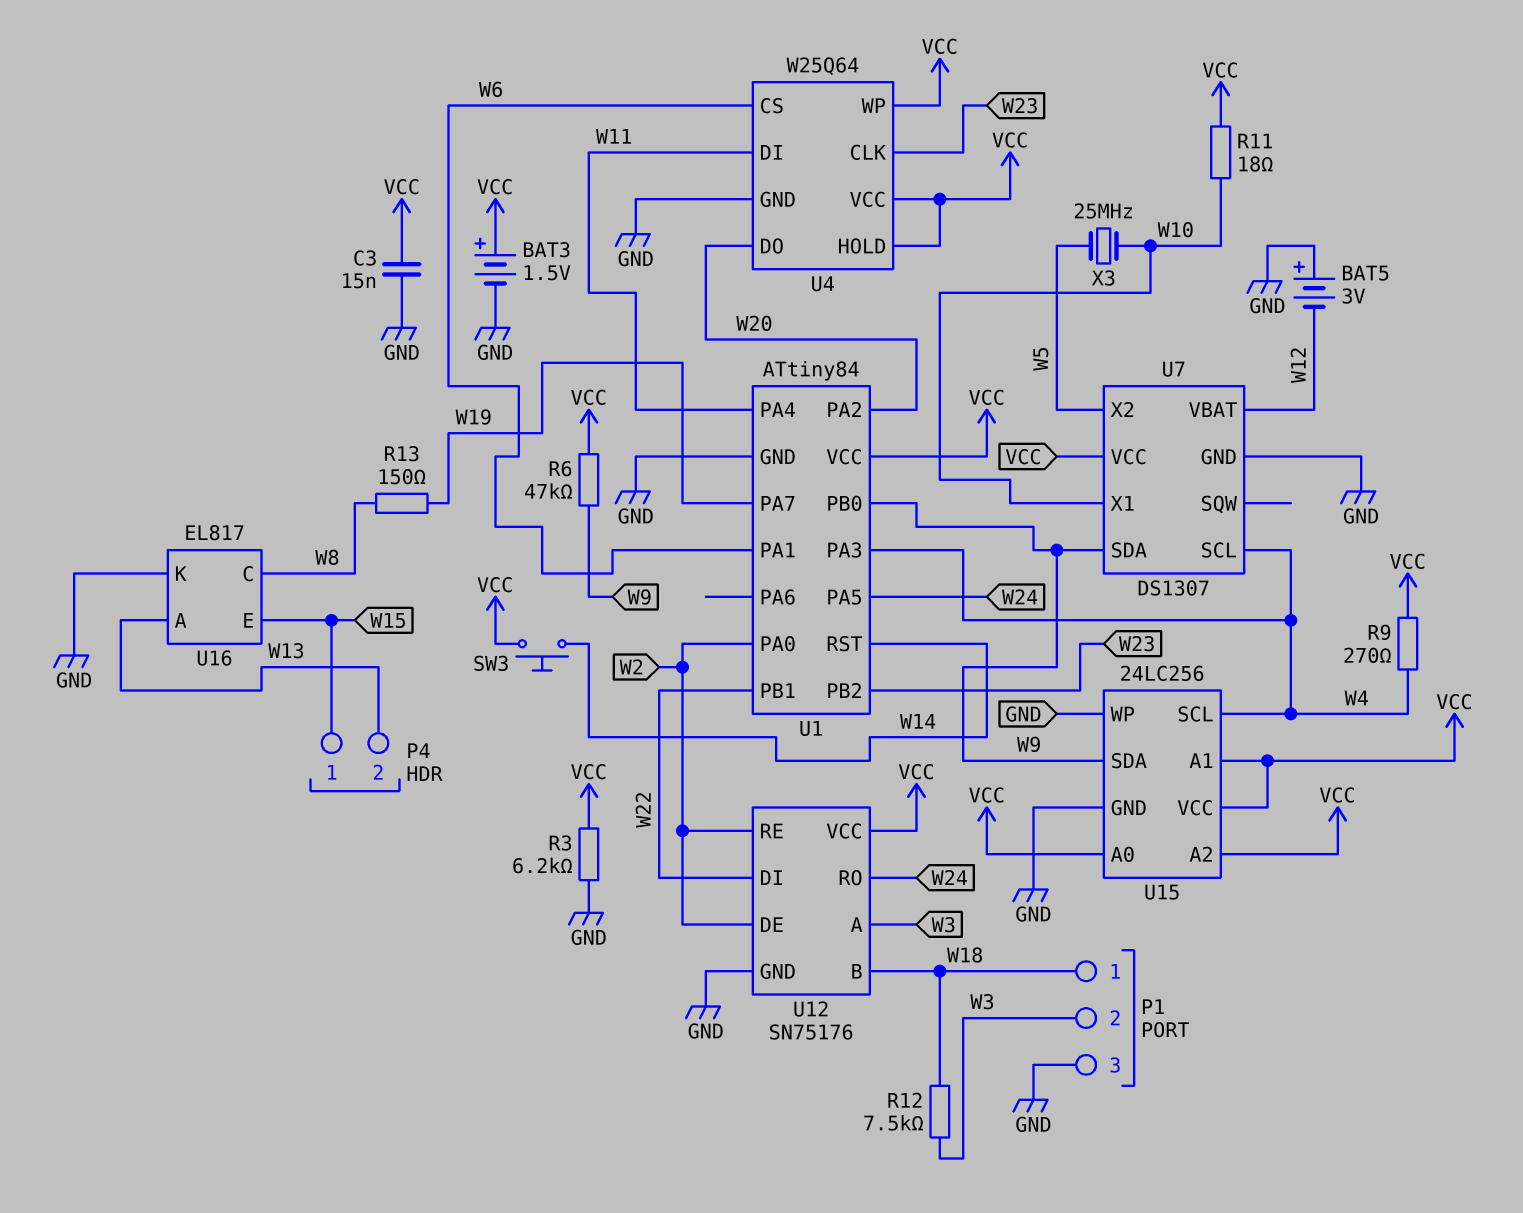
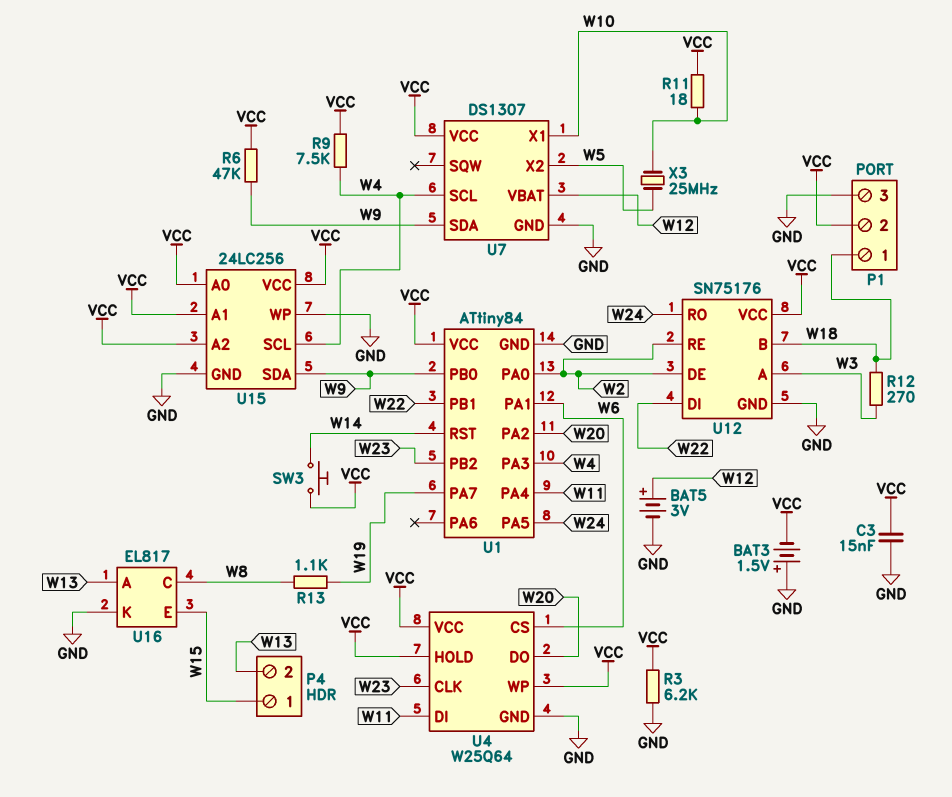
BAT3: 1.5V (plus VCC, minus GND) -> 1.5V (plus GND, minus VCC)
BAT5: 3V (plus GND, minus W12) -> 3V (plus W12, minus GND)
P1 pin 2: W3 -> VCC
R9: 270 (VCC, W4) -> 7.5k (VCC, W4)
R12: 7.5k (W3, W18) -> 270 (W3, W18)
R13: 150 (W8, W19) -> 1.1k (W8, W19)

